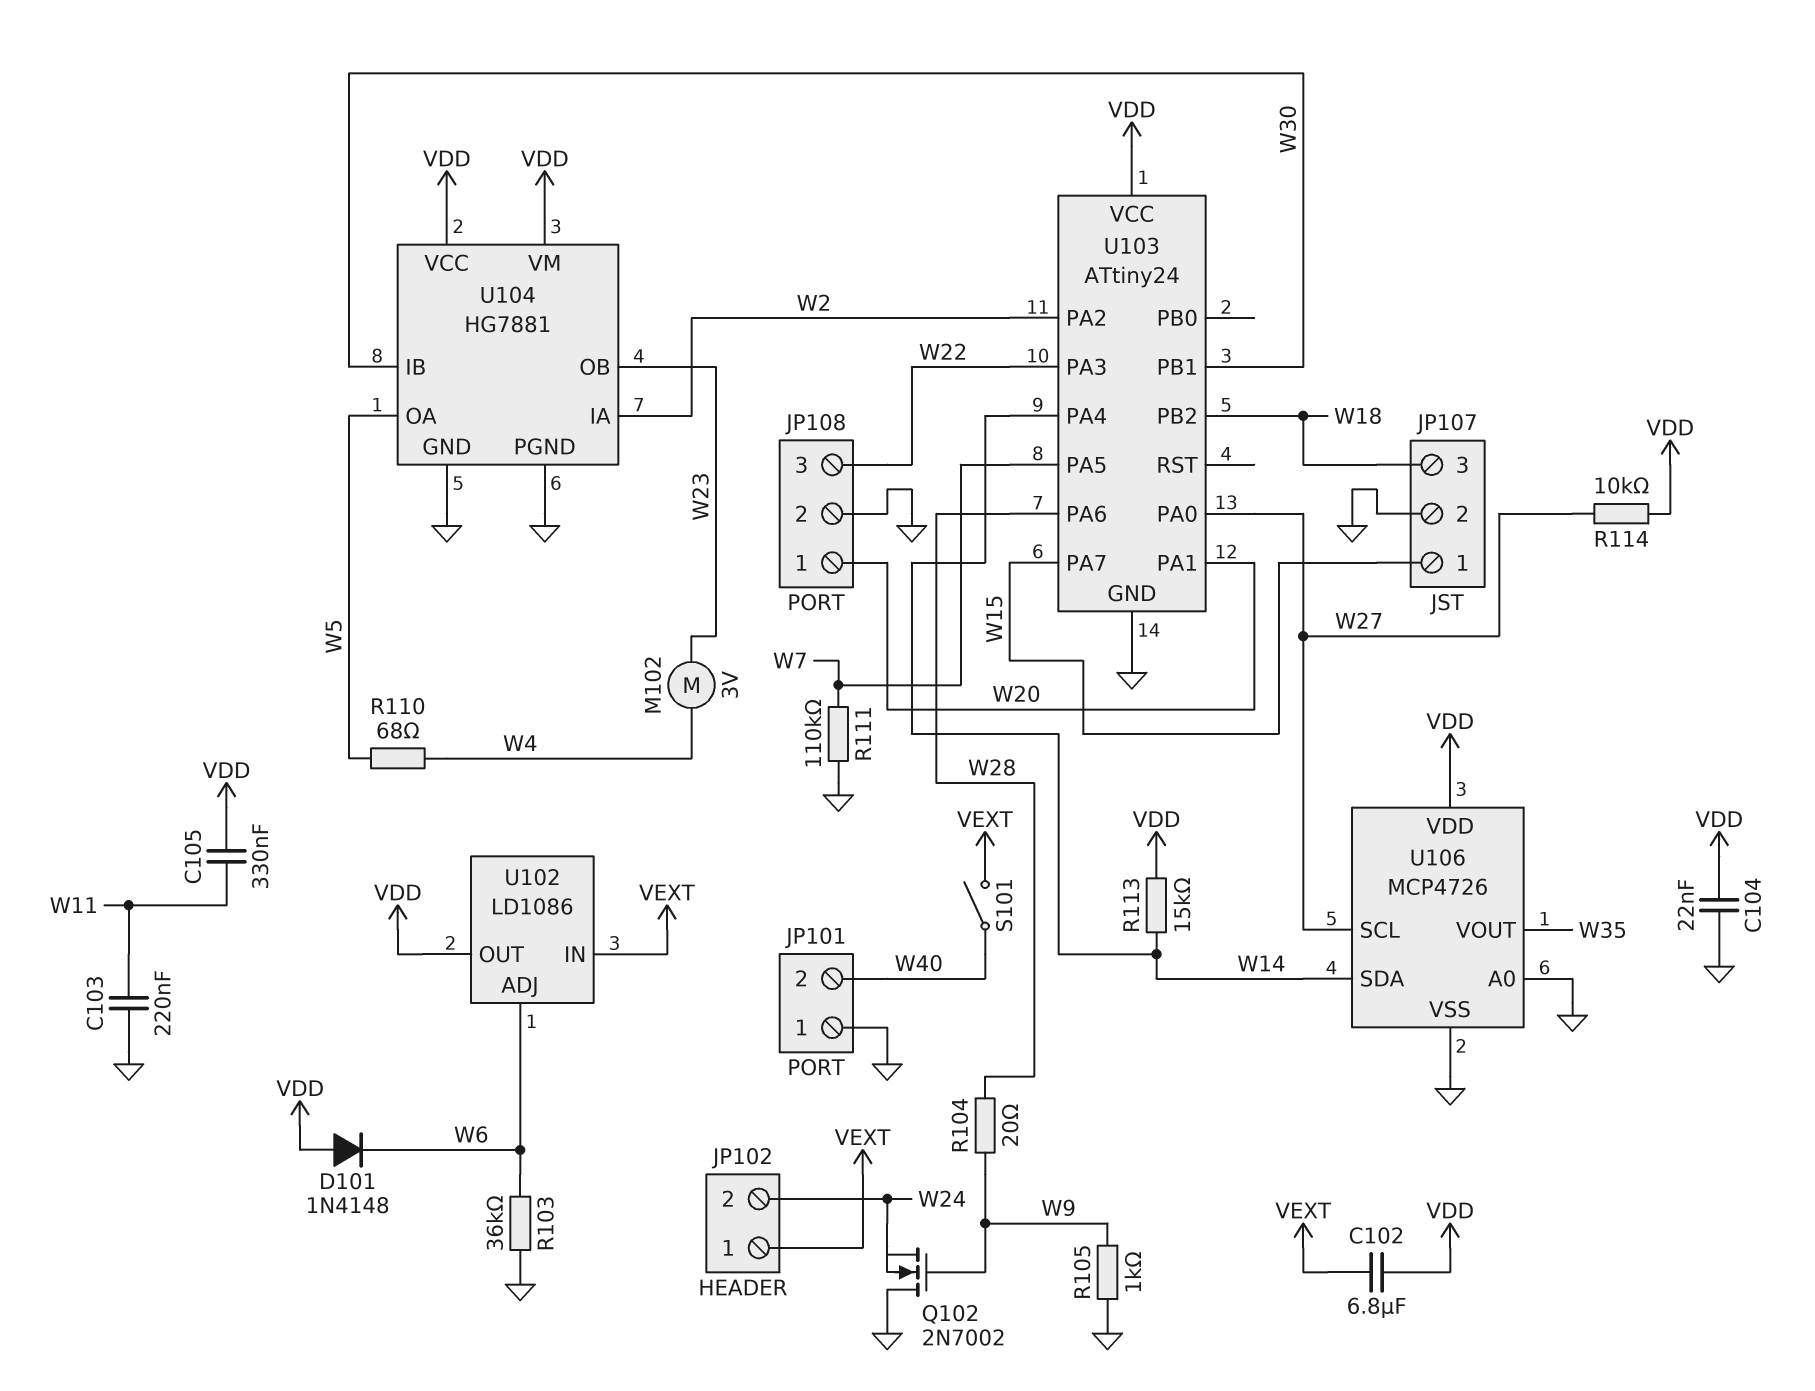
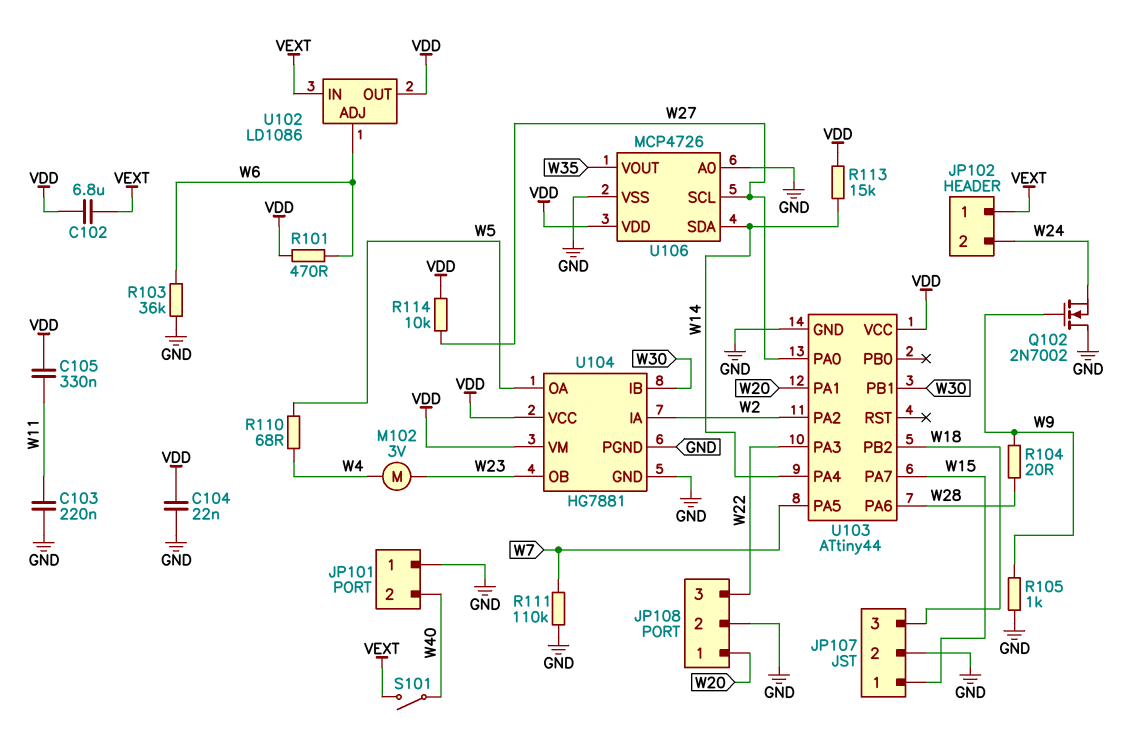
D101: diode 1N4148 (A VDD, K W6) -> none
R101: none -> 470 (VDD, W6)
U103: ATtiny24 -> ATtiny44

